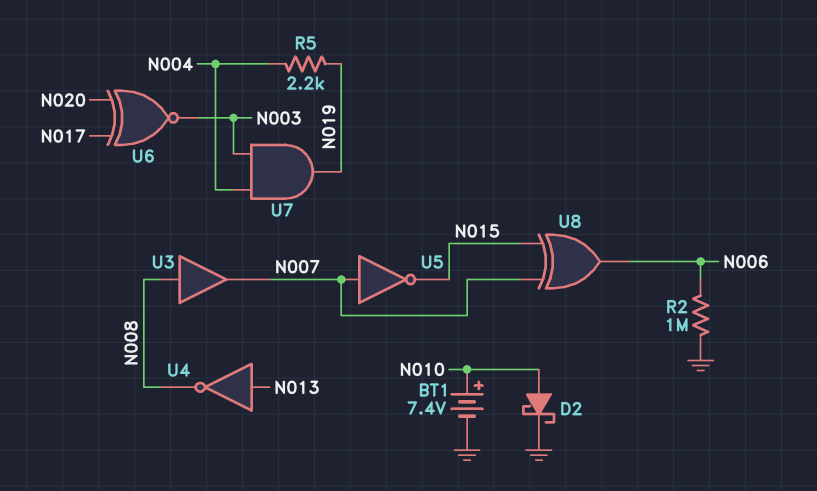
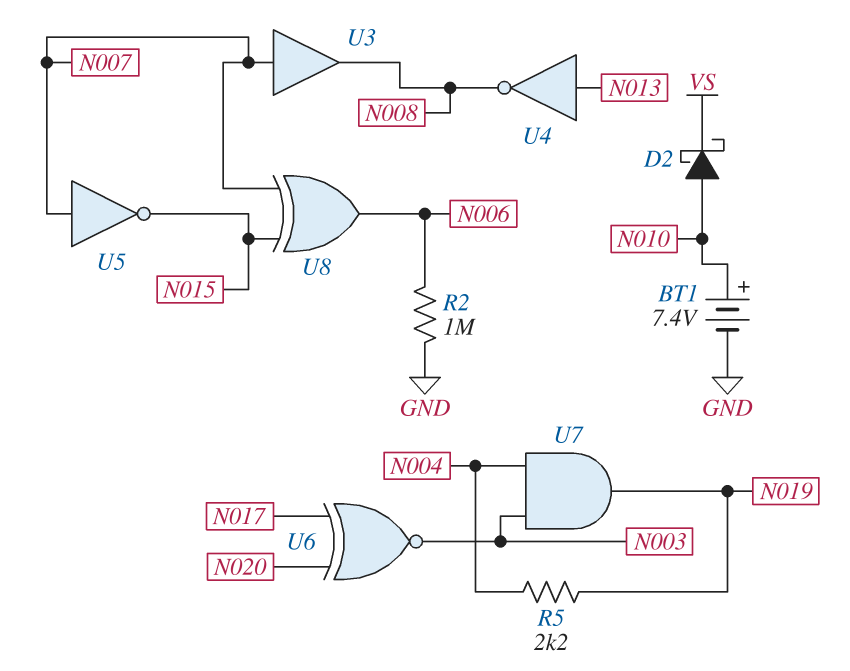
D2: schottky (A N010, K GND) -> schottky (A N010, K VS)
U3: buffer (in N008, out N007) -> buffer (in N007, out N008)

